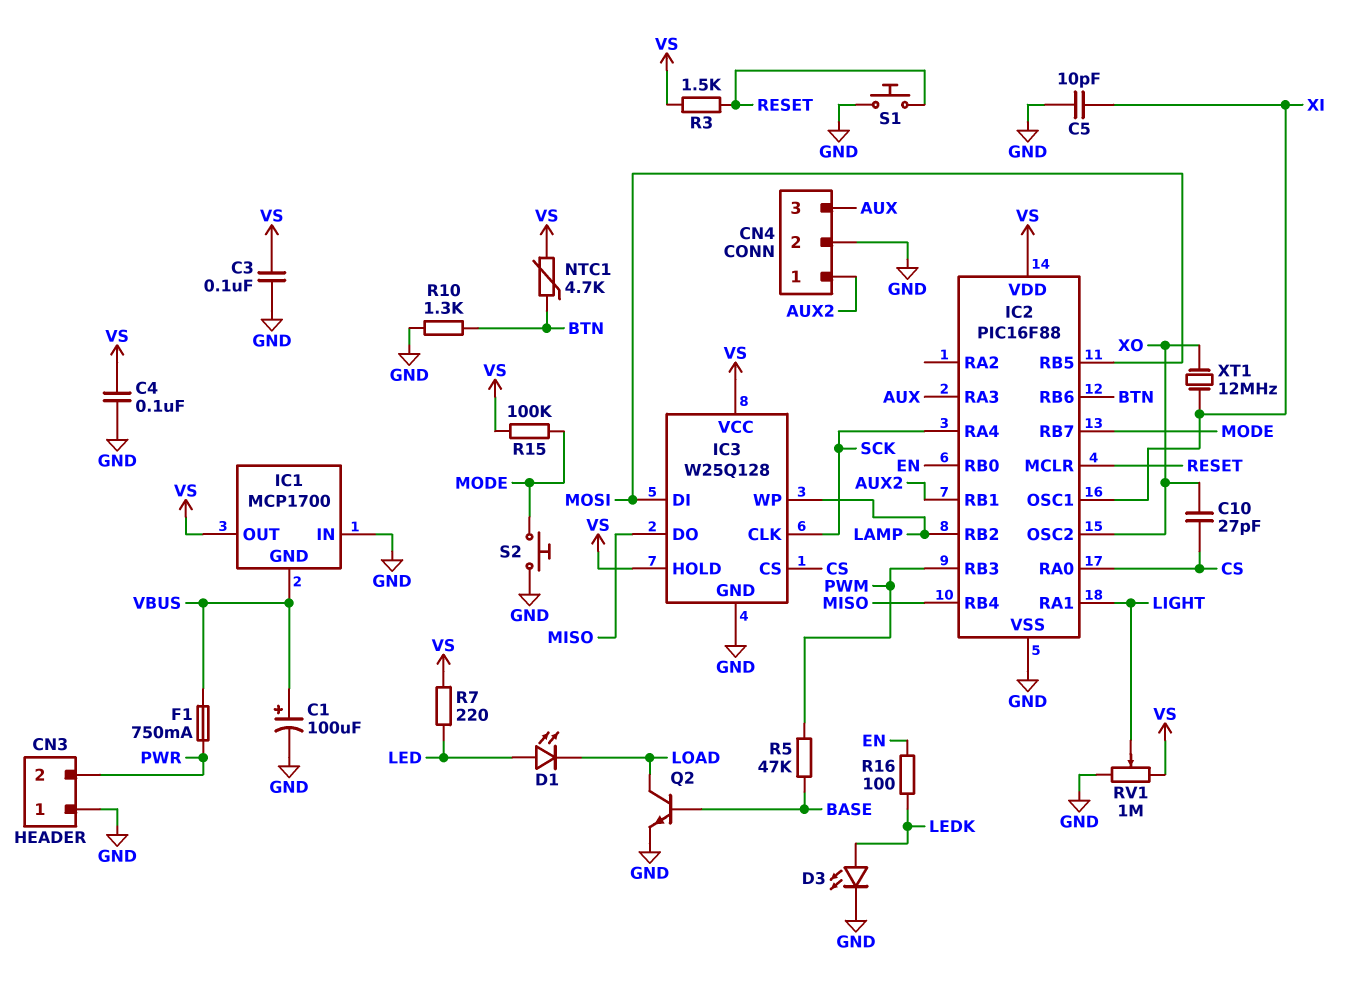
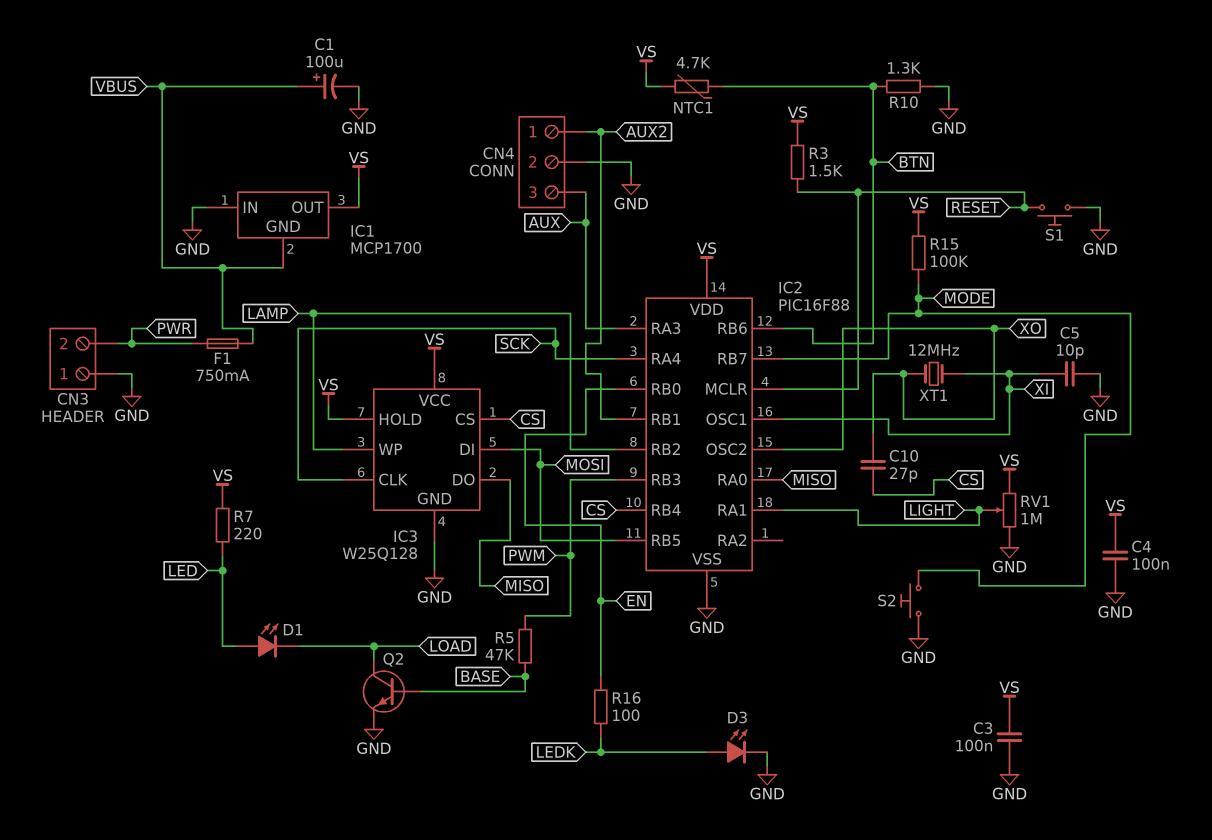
IC2 pin RA0: CS -> MISO
IC2 pin RB4: MISO -> CS

